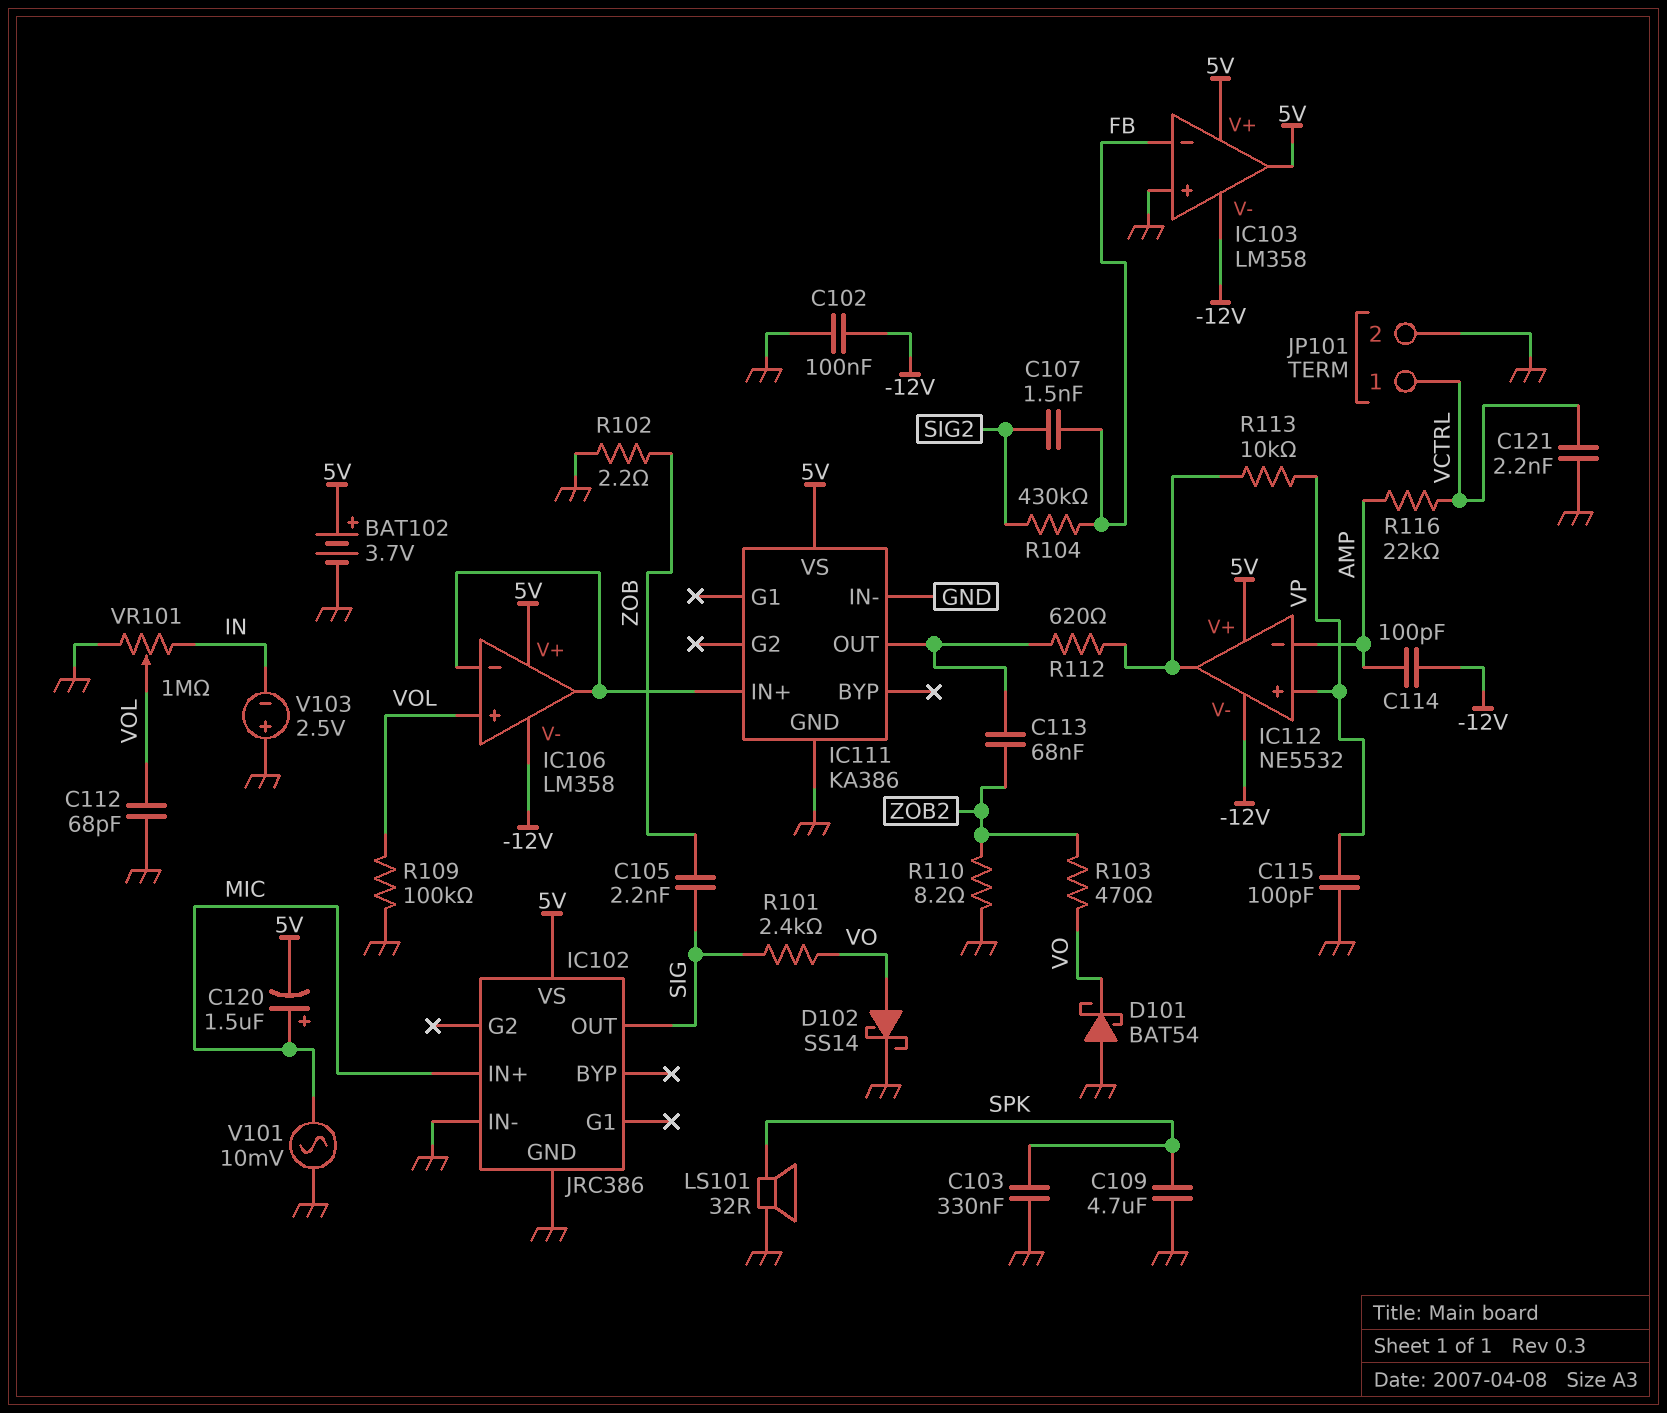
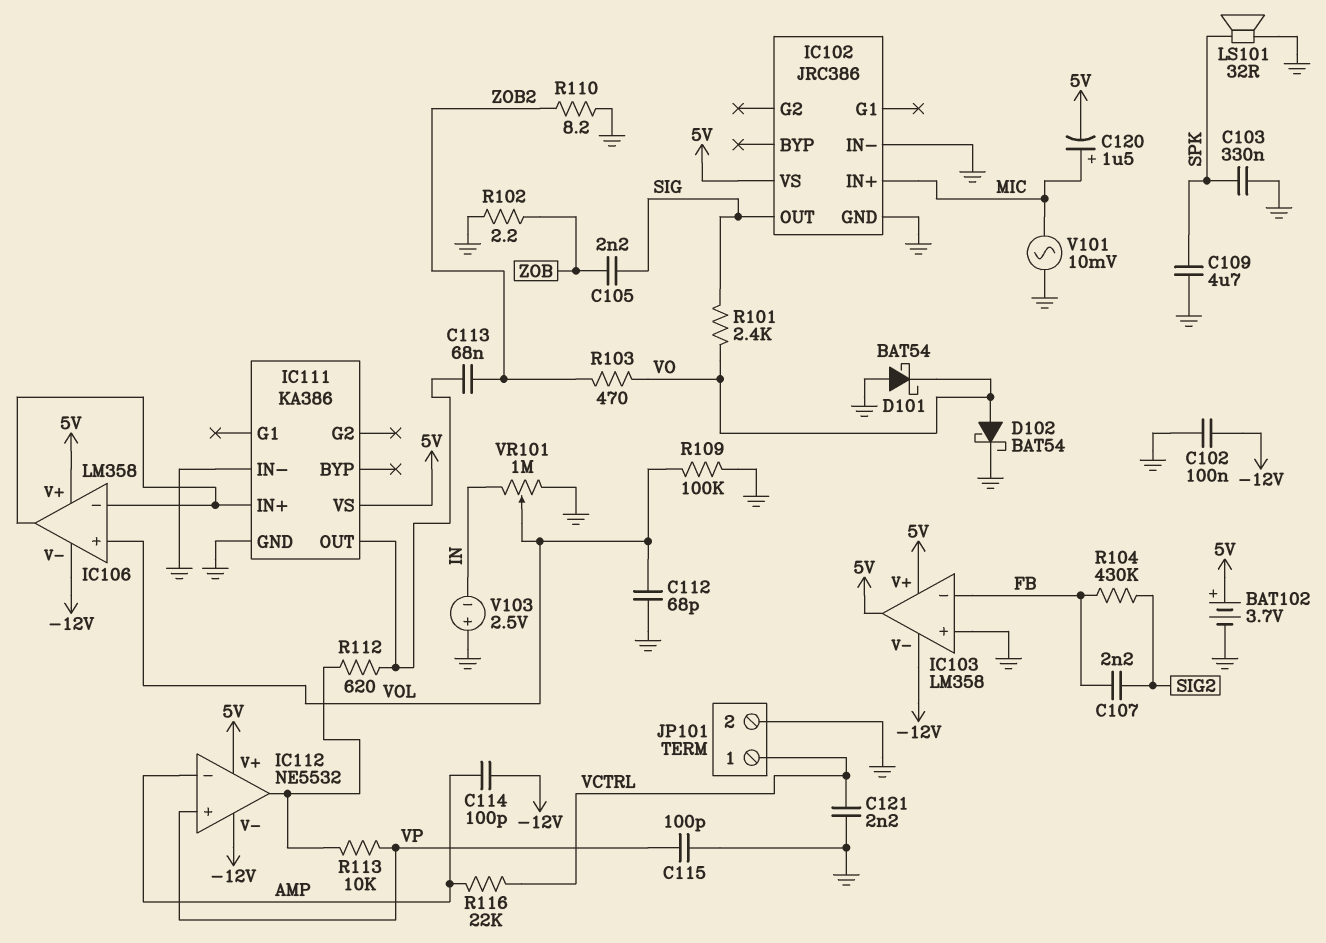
C107: 1.5nF (FB, SIG2) -> 2.2nF (FB, SIG2)
D102: schottky SS14 (A VO, K GND) -> schottky BAT54 (A VO, K GND)

